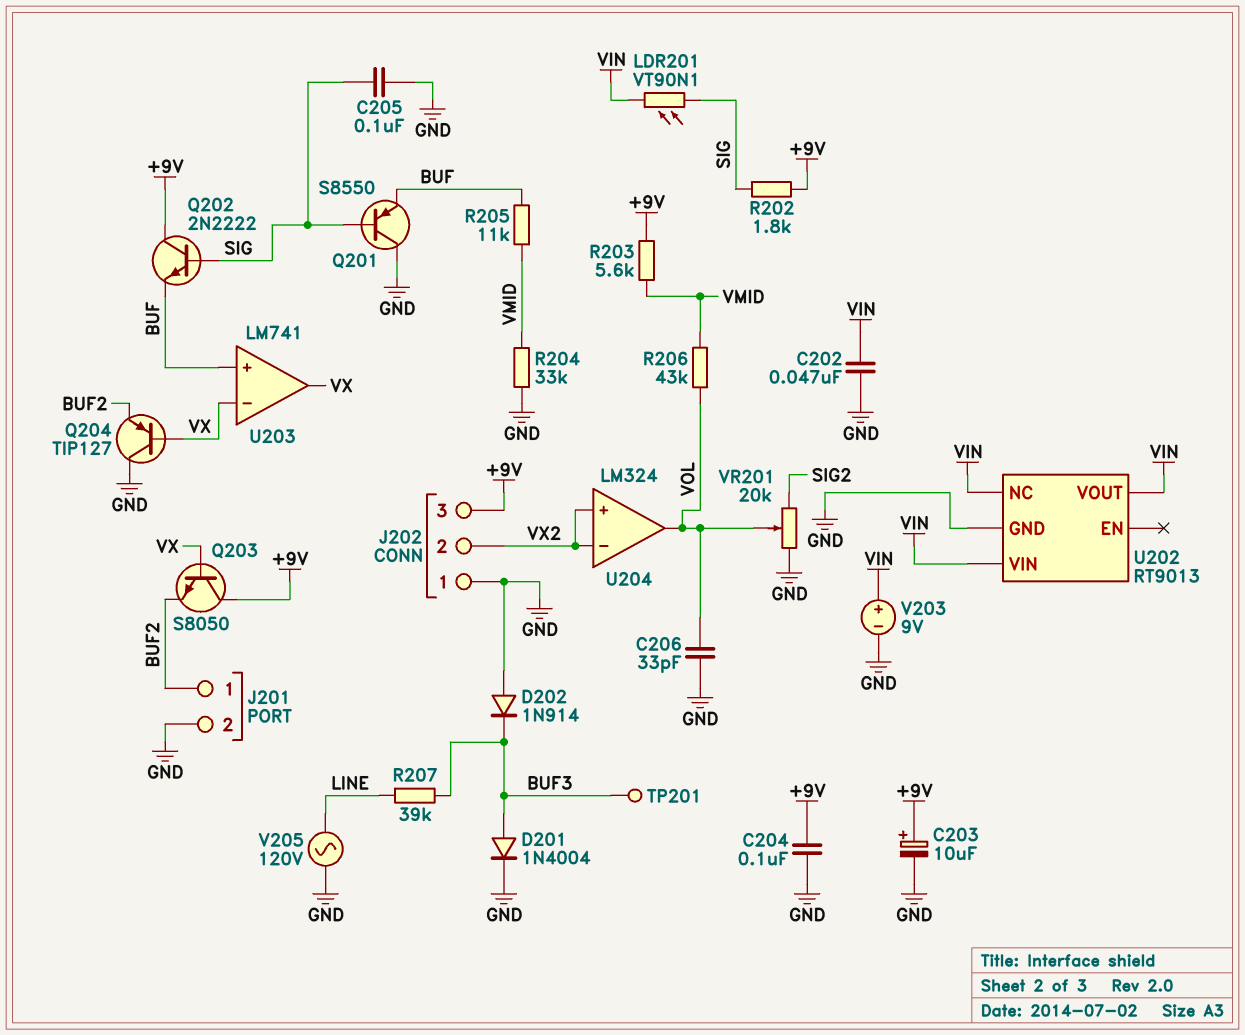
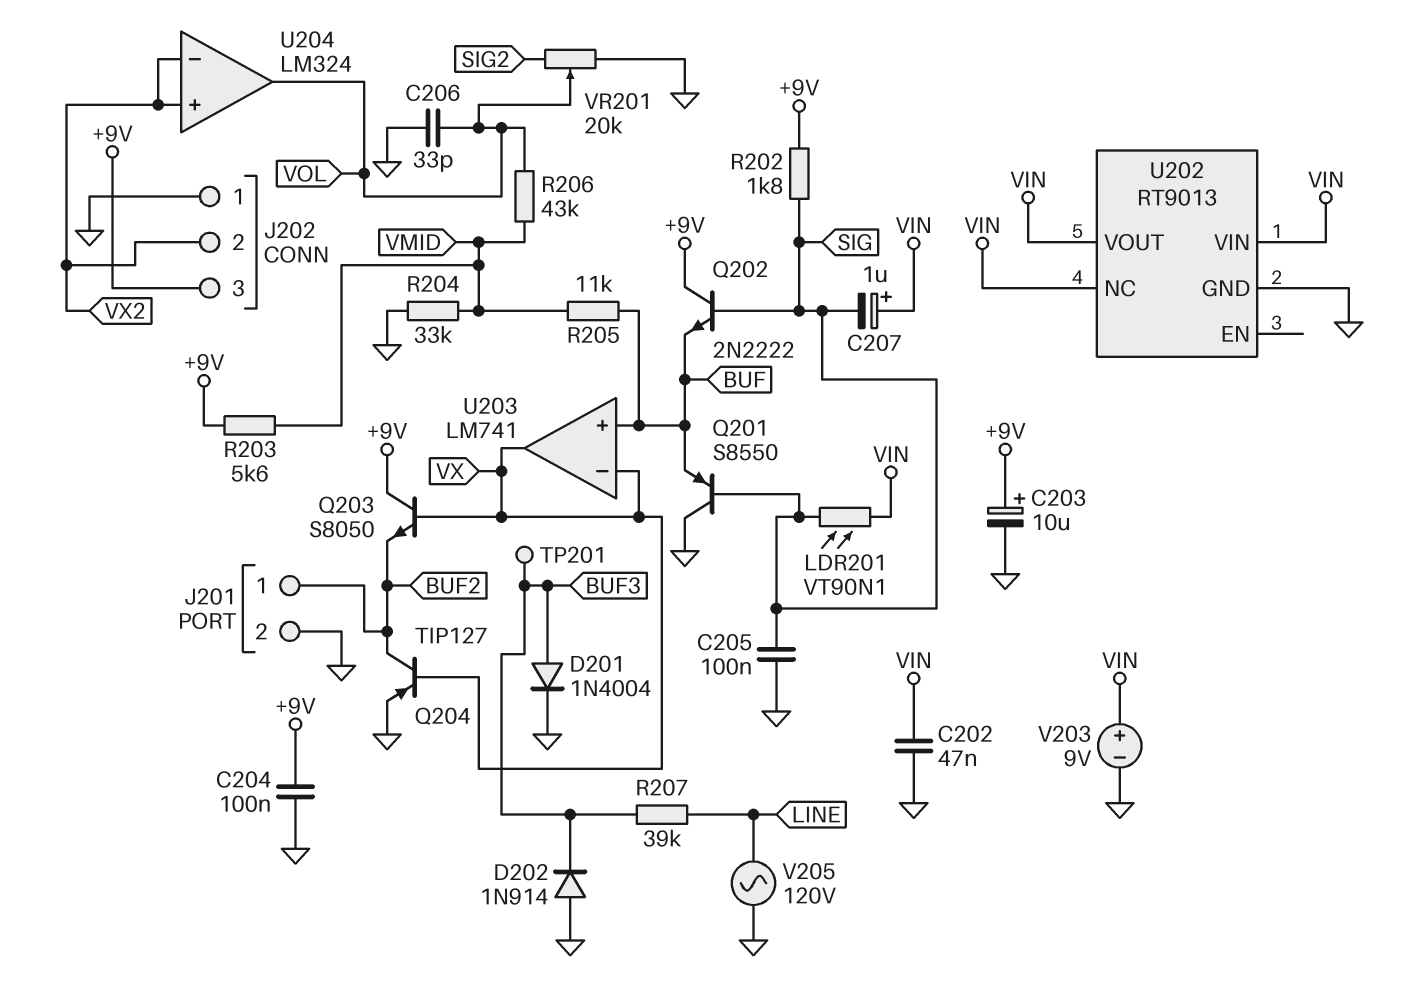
C207: none -> 1uF (plus VIN, minus SIG)
Q204: PNP TIP127 (B VX, C GND, E BUF2) -> PNP TIP127 (B VX, C BUF2, E GND)

